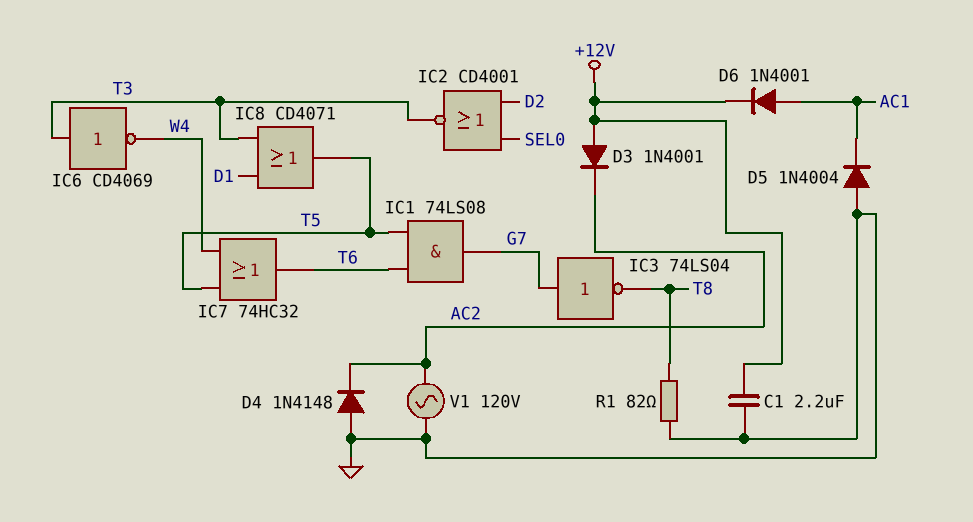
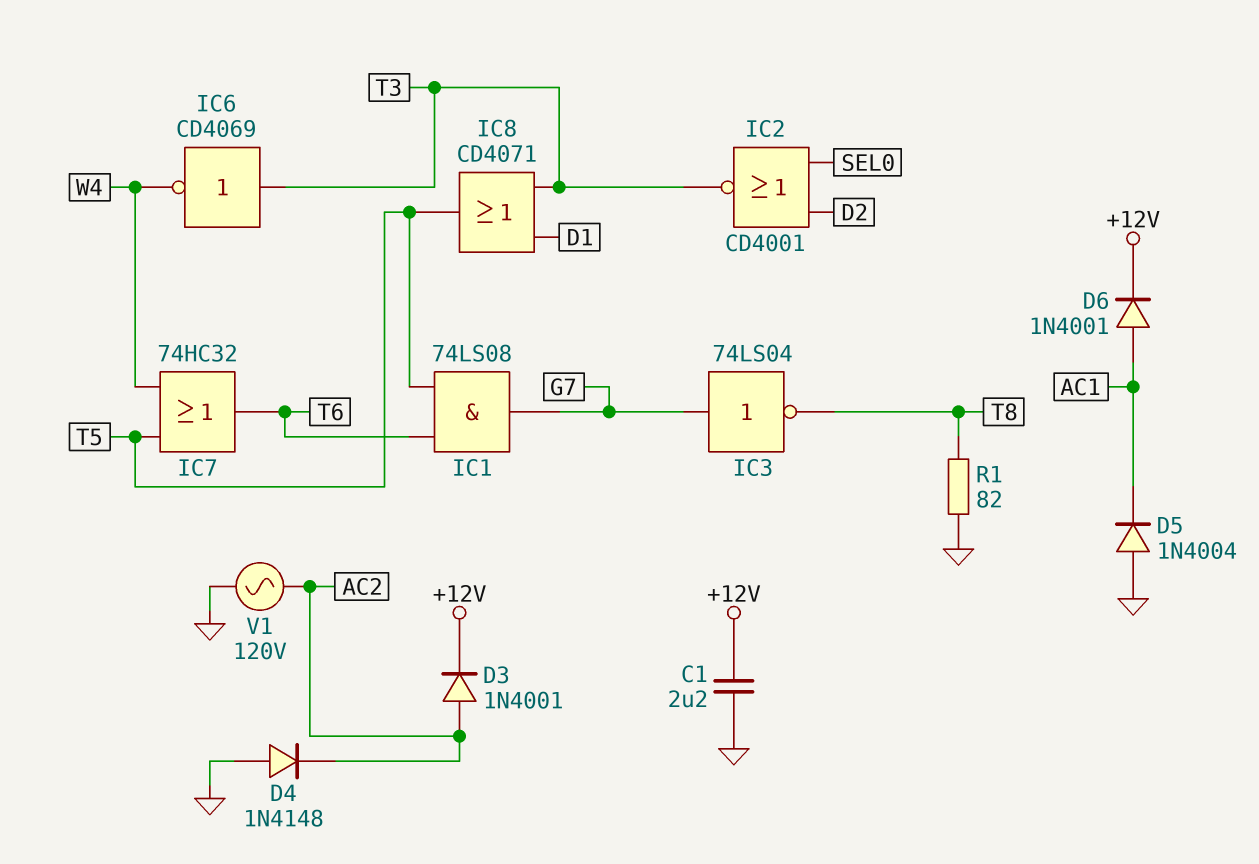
D3: diode 1N4001 (A +12V, K AC2) -> diode 1N4001 (A AC2, K +12V)

